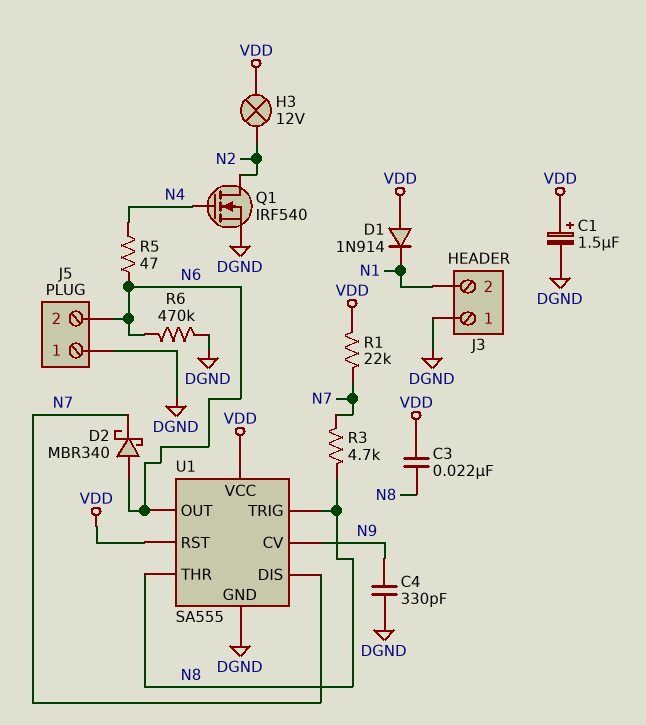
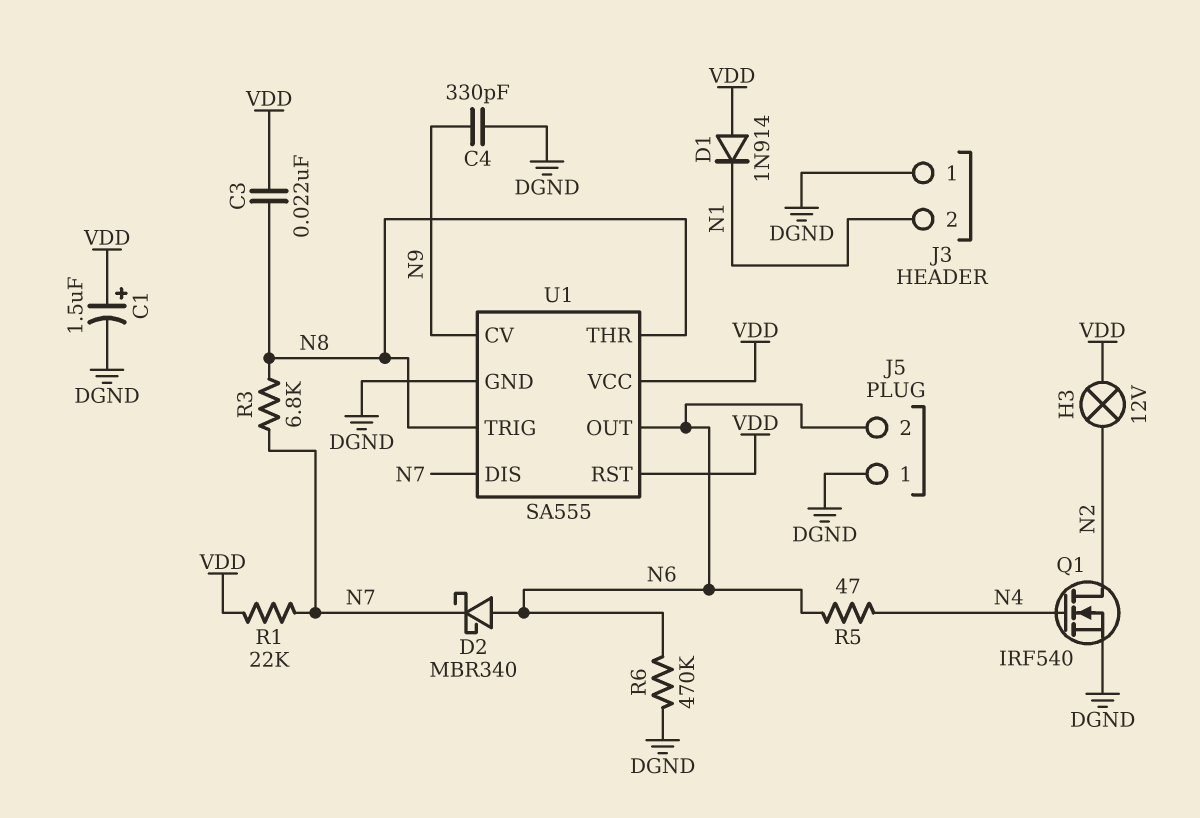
R3: 4.7k (N7, N8) -> 6.8k (N7, N8)

